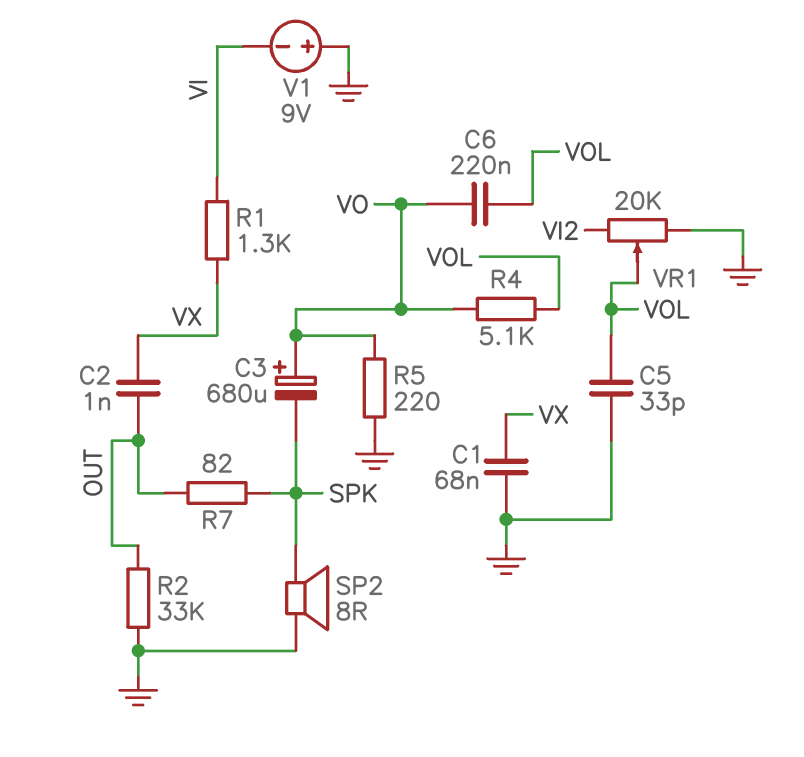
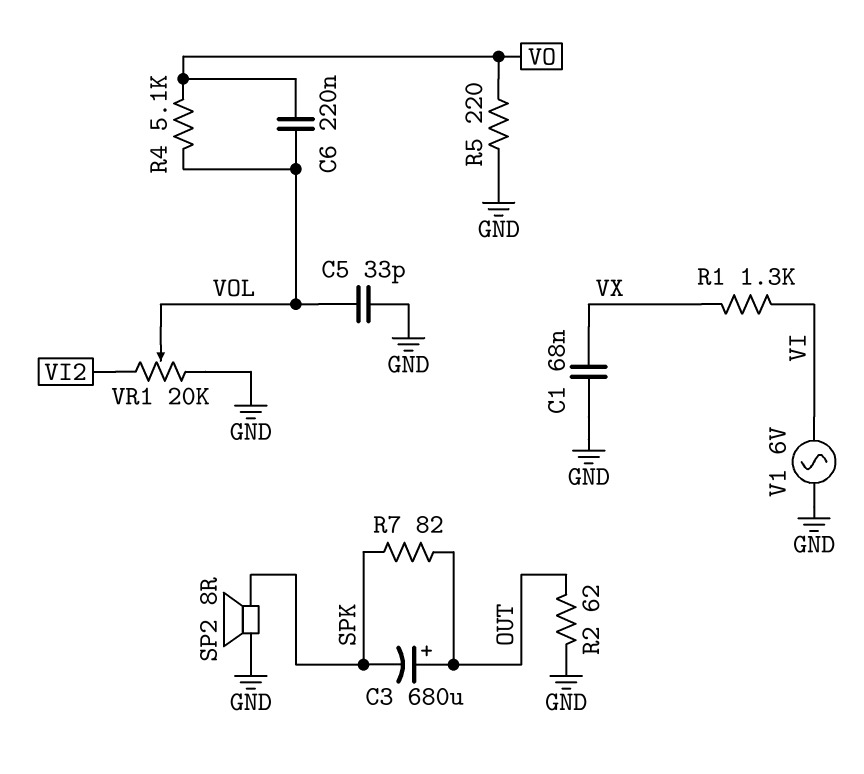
C2: 1nF (OUT, VX) -> none
C3: 680uF (plus VO, minus SPK) -> 680uF (plus OUT, minus SPK)
R2: 33k (GND, OUT) -> 62 (GND, OUT)
V1: 9V (plus GND, minus VI) -> AC 6V (GND, VI)

